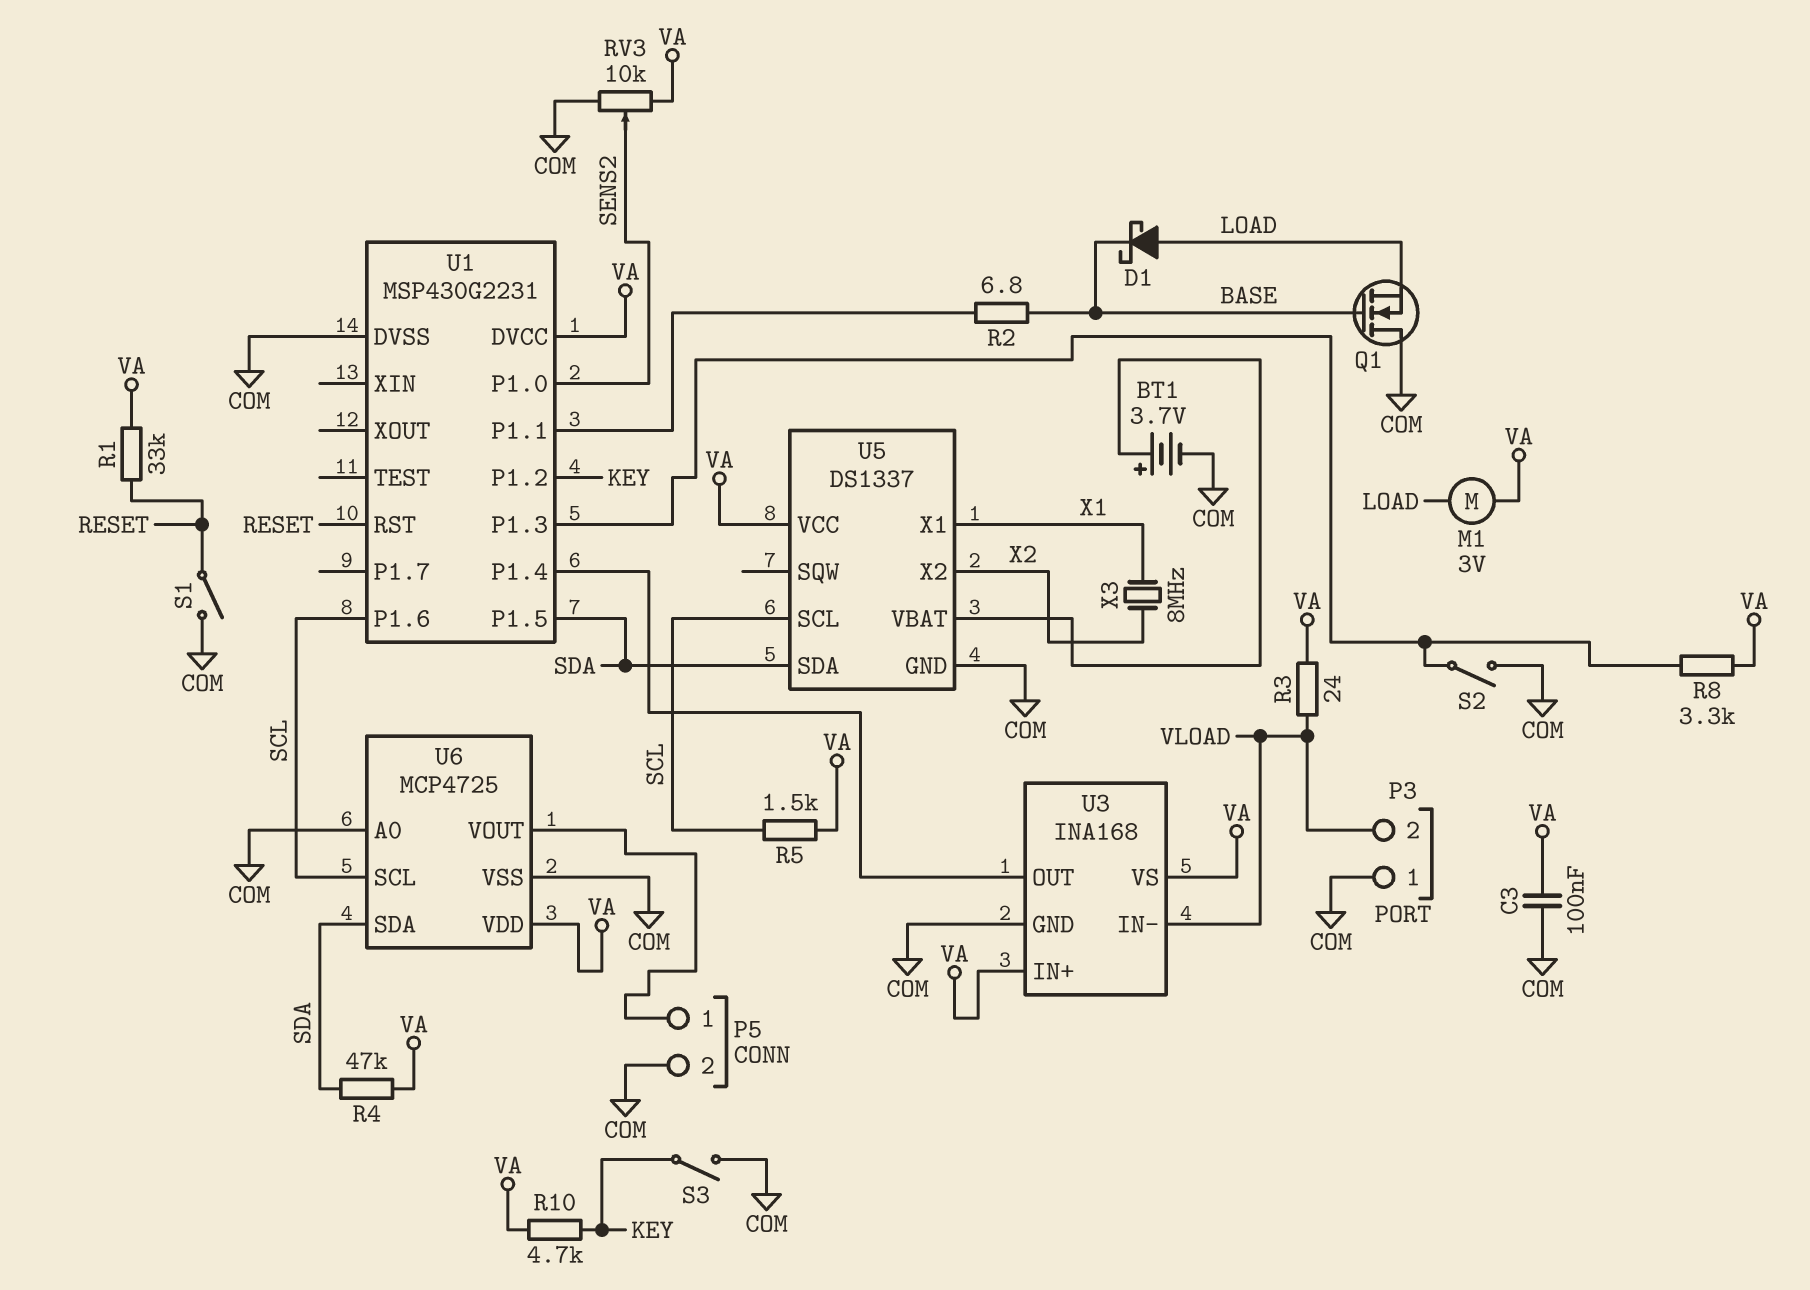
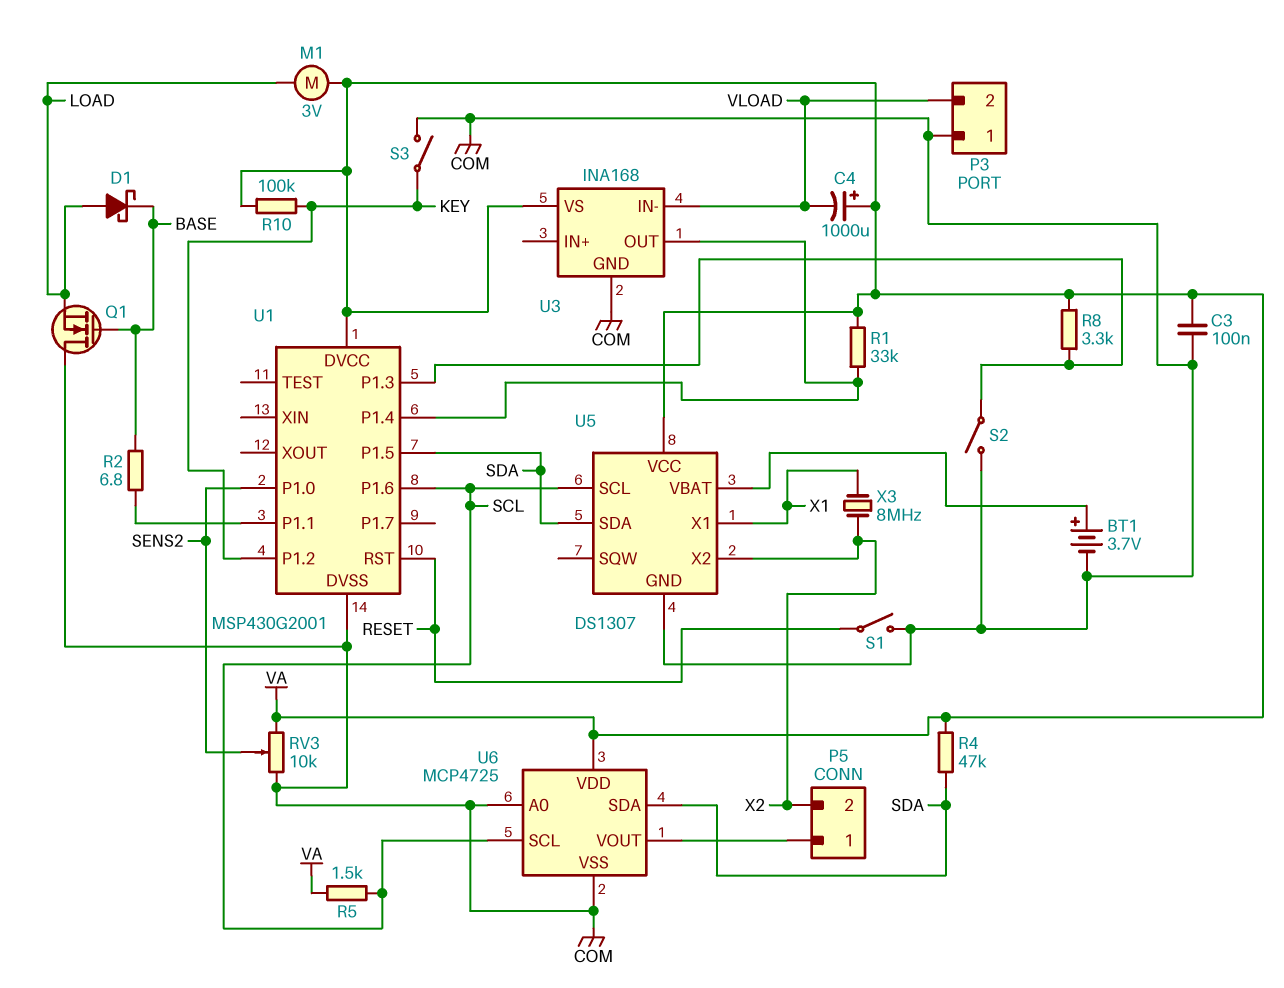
C4: none -> 1000uF (plus VA, minus VLOAD)
P5 pin 2: COM -> X2
R1: 33k (RESET, VA) -> 33k (U1/P1.4, VA)
R3: 24 (VA, VLOAD) -> none
R10: 4.7k (KEY, VA) -> 100k (KEY, VA)
U1: MSP430G2231 -> MSP430G2001
U3 pin IN+: VA -> none
U5: DS1337 -> DS1307

